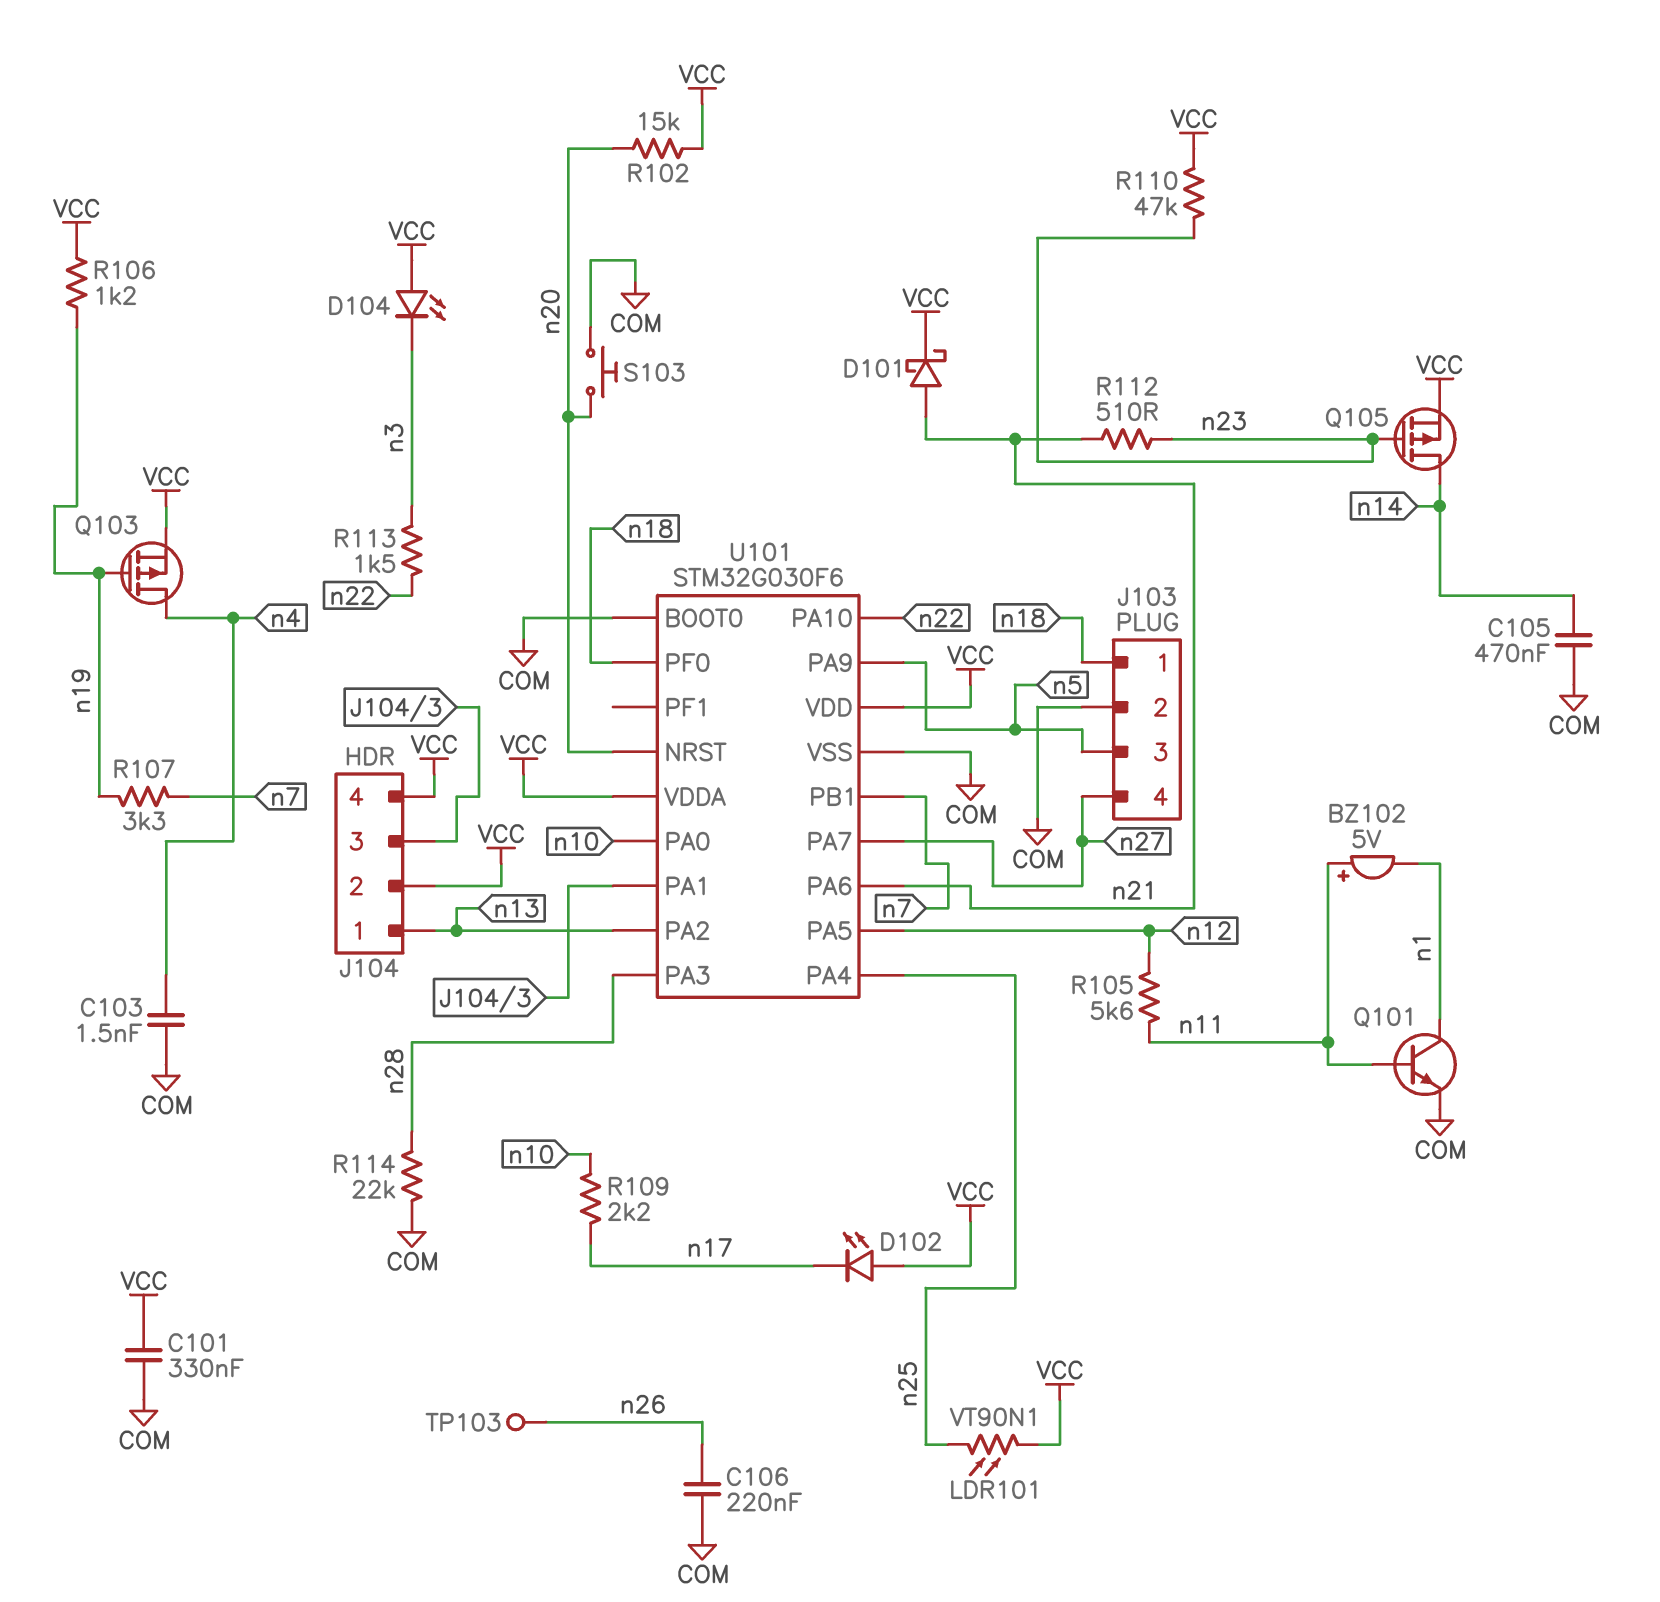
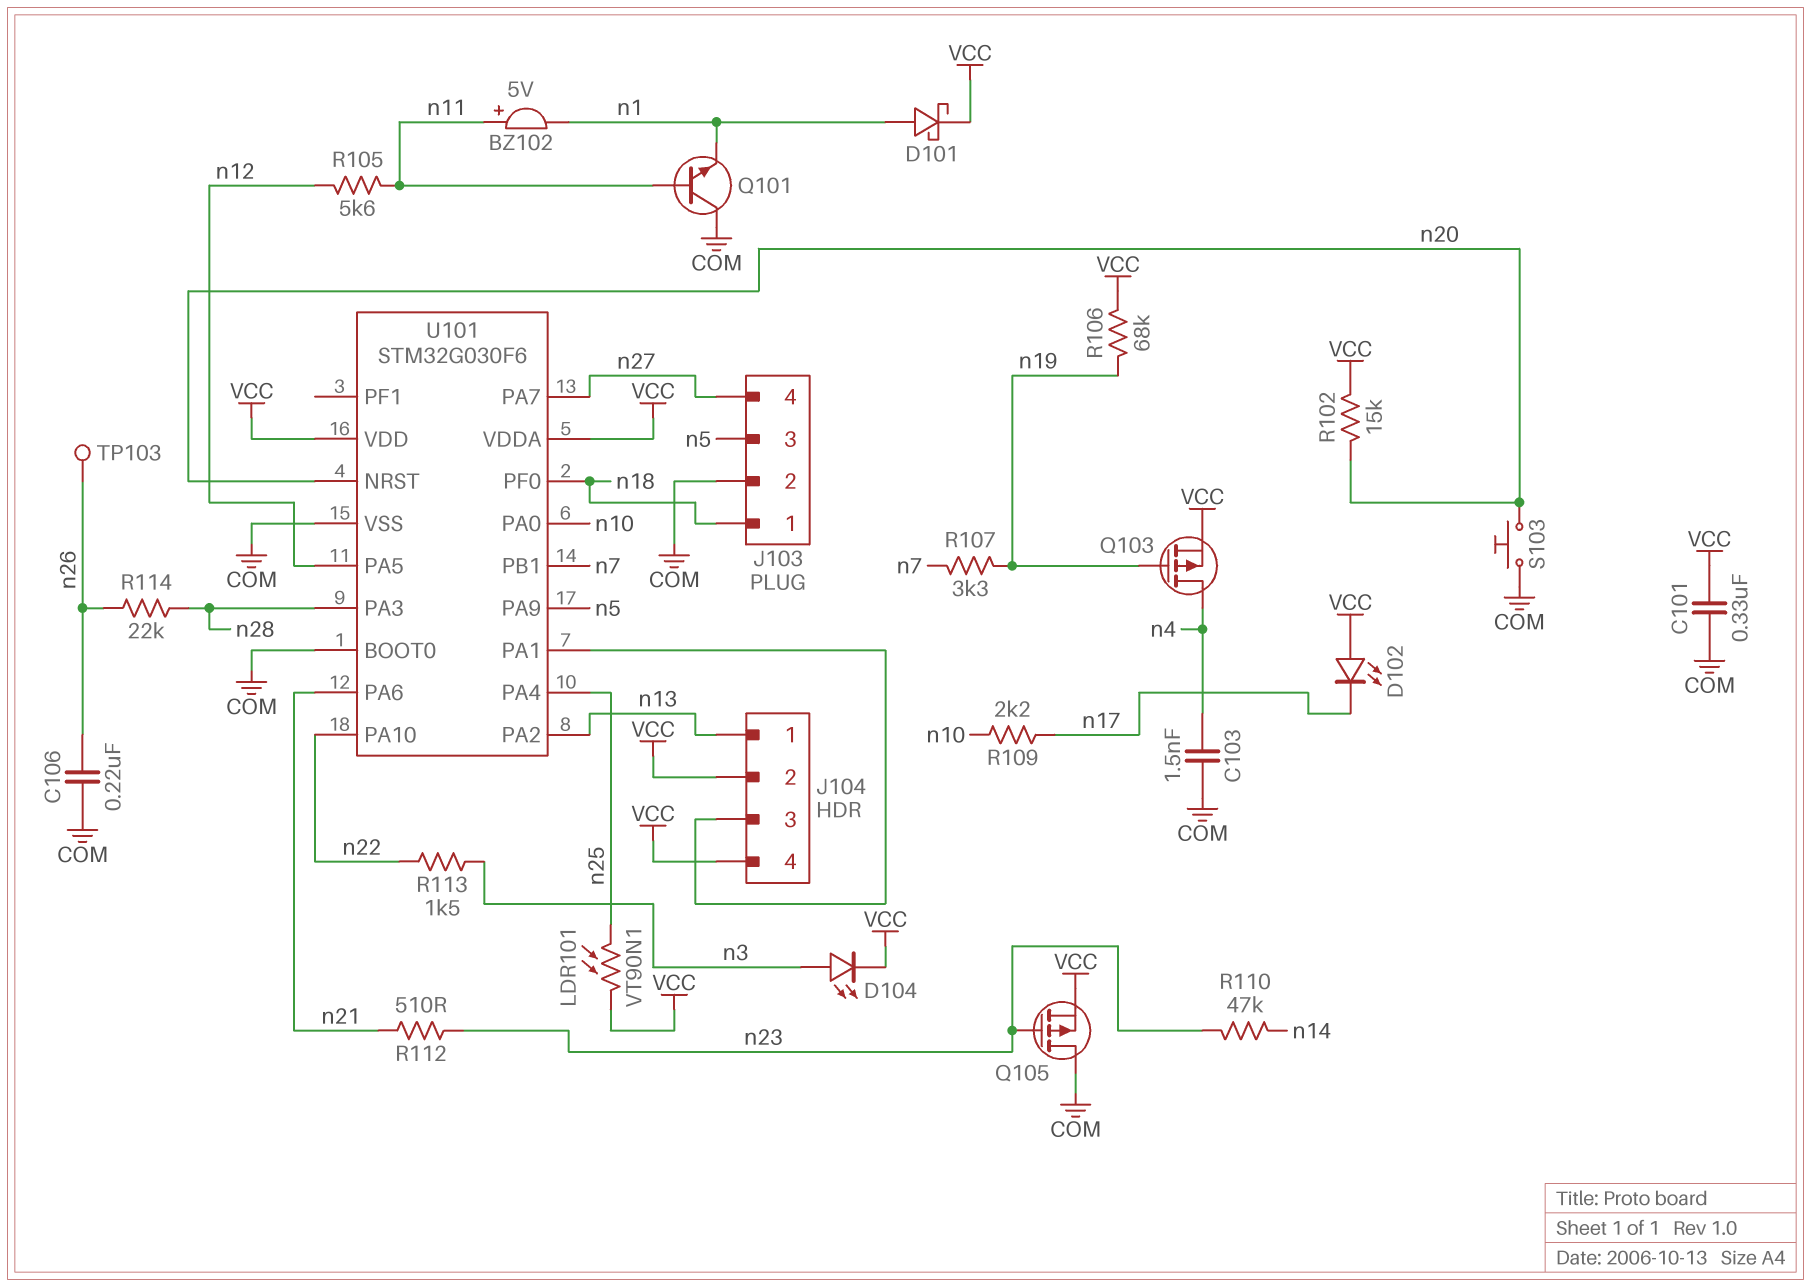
C105: 470nF (COM, n14) -> none
D101: schottky (A n21, K VCC) -> schottky (A n1, K VCC)
D104: LED (A VCC, K n3) -> LED (A n3, K VCC)
Q101: NPN (B n11, C n1, E COM) -> NPN (B n11, C COM, E n1)
Q105: PMOS (G n23, D n14, S VCC) -> PMOS (G n23, D COM, S VCC)
R106: 1.2k (VCC, n19) -> 68k (VCC, n19)
R110: 47k (VCC, n23) -> 47k (n14, n23)
R114: 22k (COM, n28) -> 22k (n26, n28)

